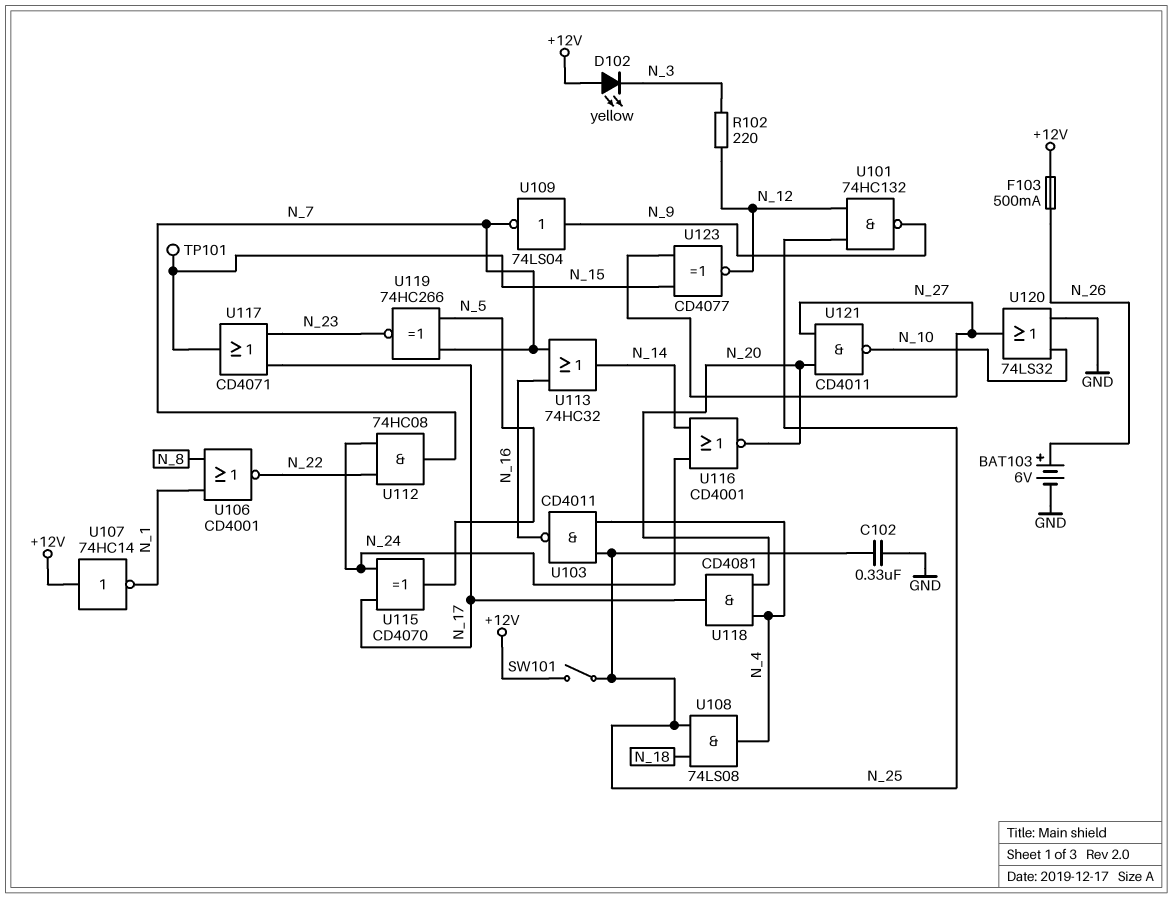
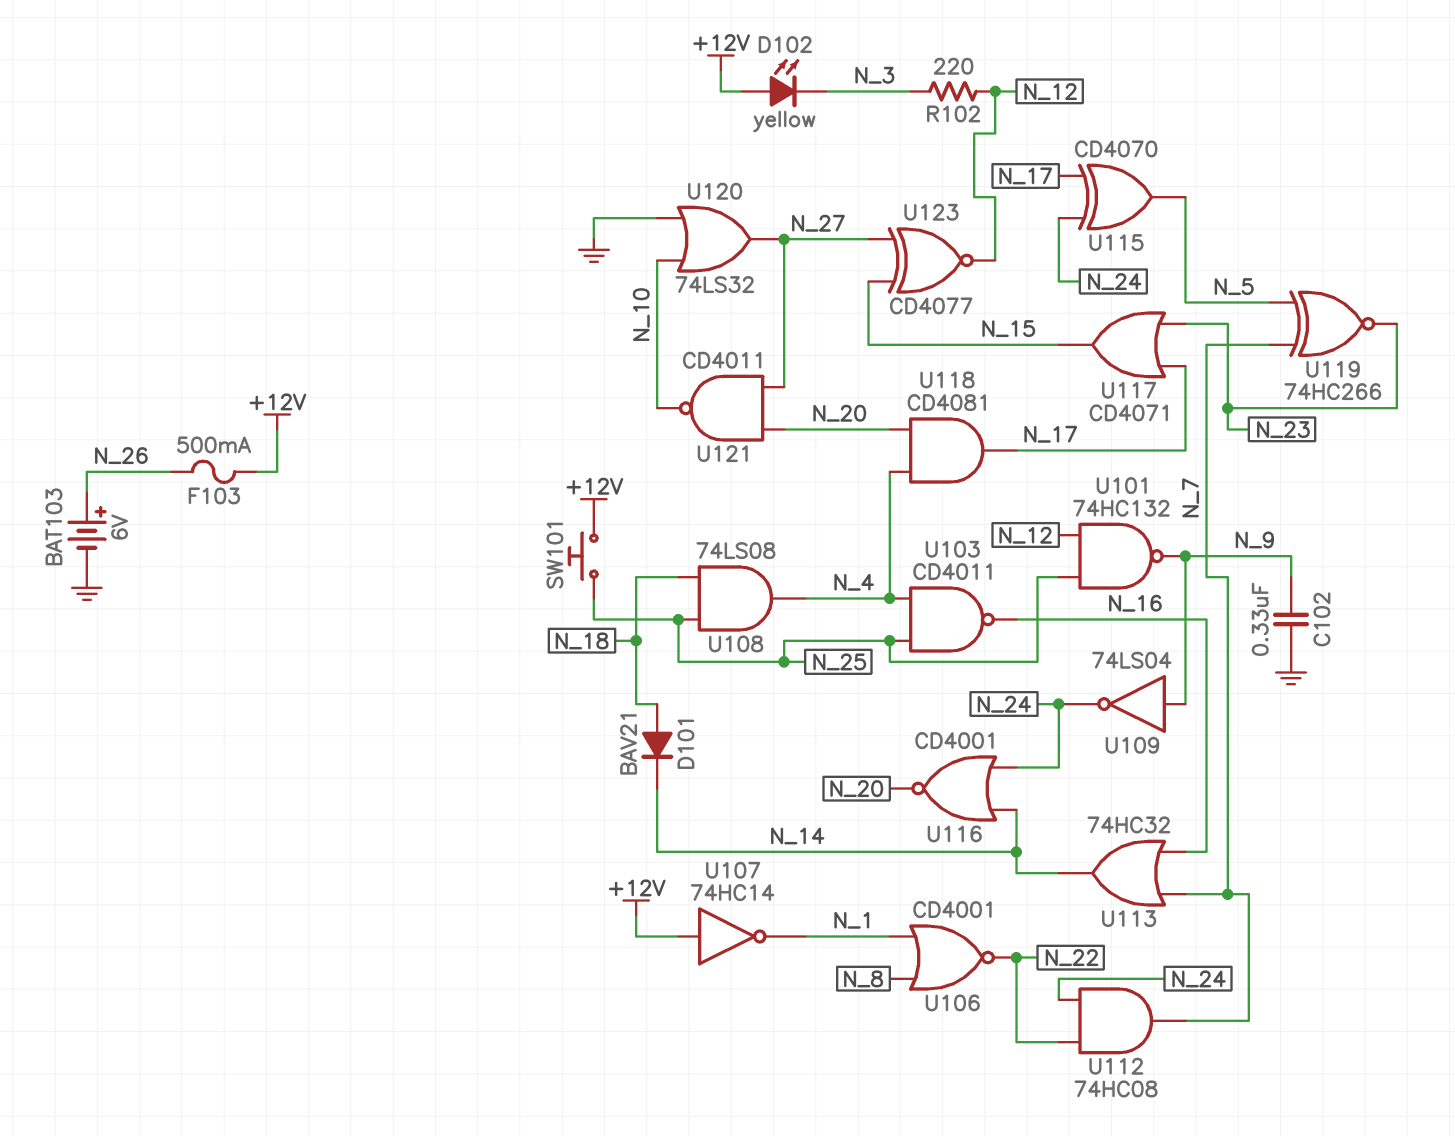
C102: 330nF (GND, N_25) -> 330nF (GND, N_9)
D101: none -> diode BAV21 (A N_18, K N_14)
SW101: switch (+12V, N_25) -> button (+12V, N_25)
TP101: test point (N_15) -> none
U109: NOT 74LS04 (in N_9, out N_7) -> NOT 74LS04 (in N_9, out N_24)

